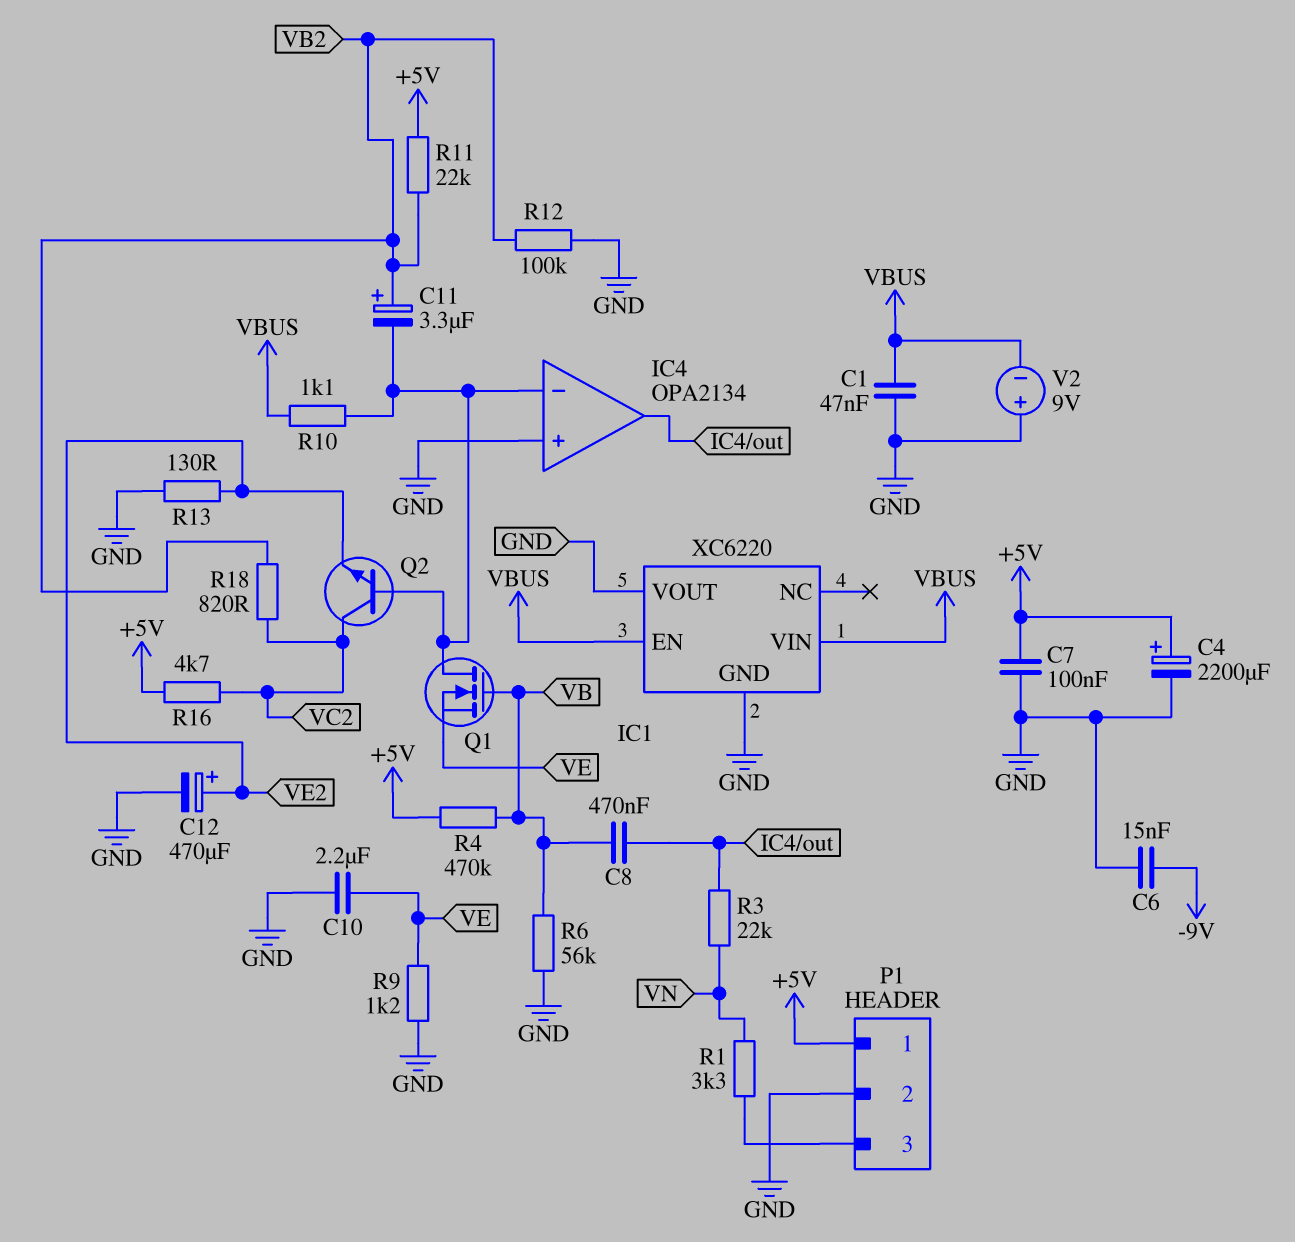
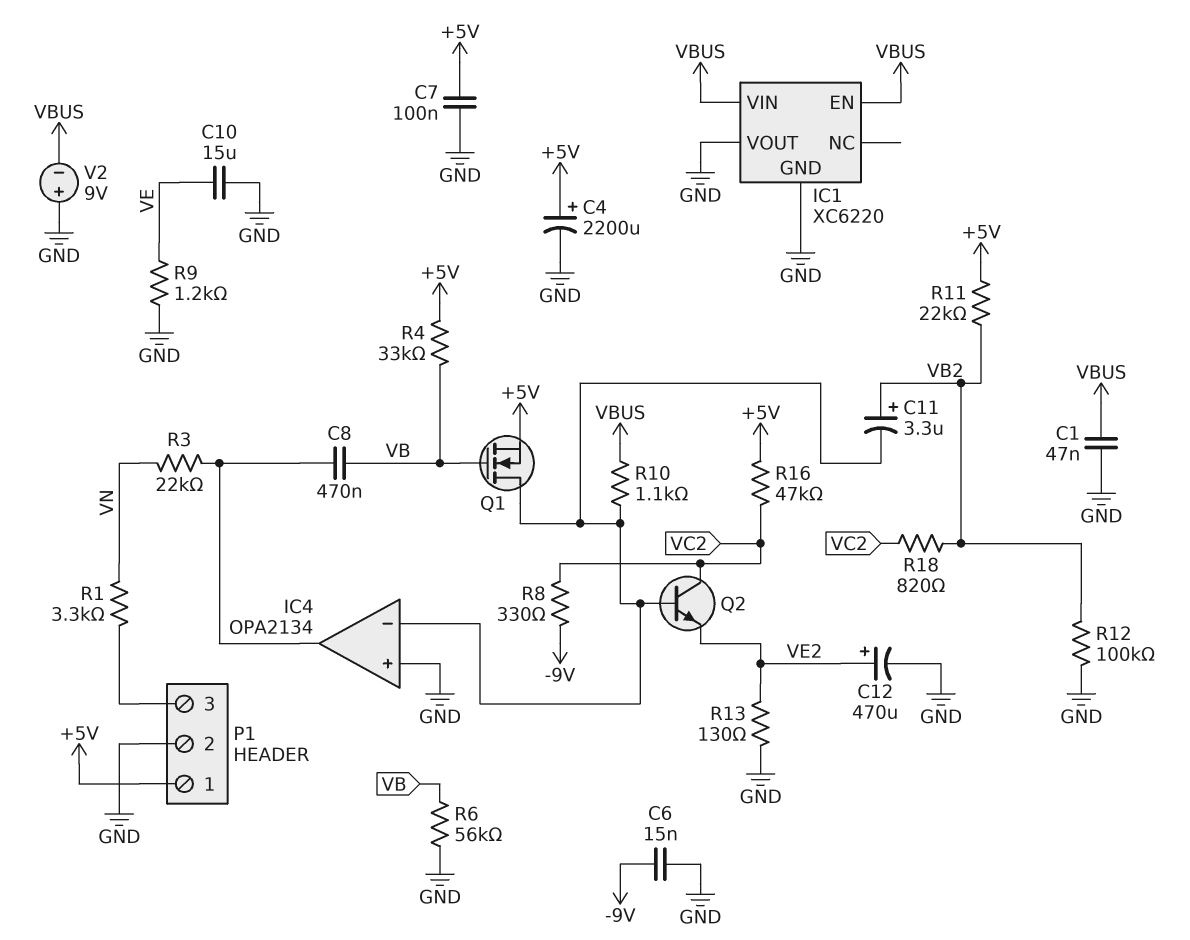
C10: 2.2uF (GND, VE) -> 15uF (GND, VE)
Q1: NMOS (G VB, D IC4/in-, S VE) -> NMOS (G VB, D IC4/in-, S +5V)
R4: 470k (+5V, VB) -> 33k (+5V, VB)
R8: none -> 330 (-9V, VC2)
R16: 4.7k (+5V, VC2) -> 47k (+5V, VC2)

